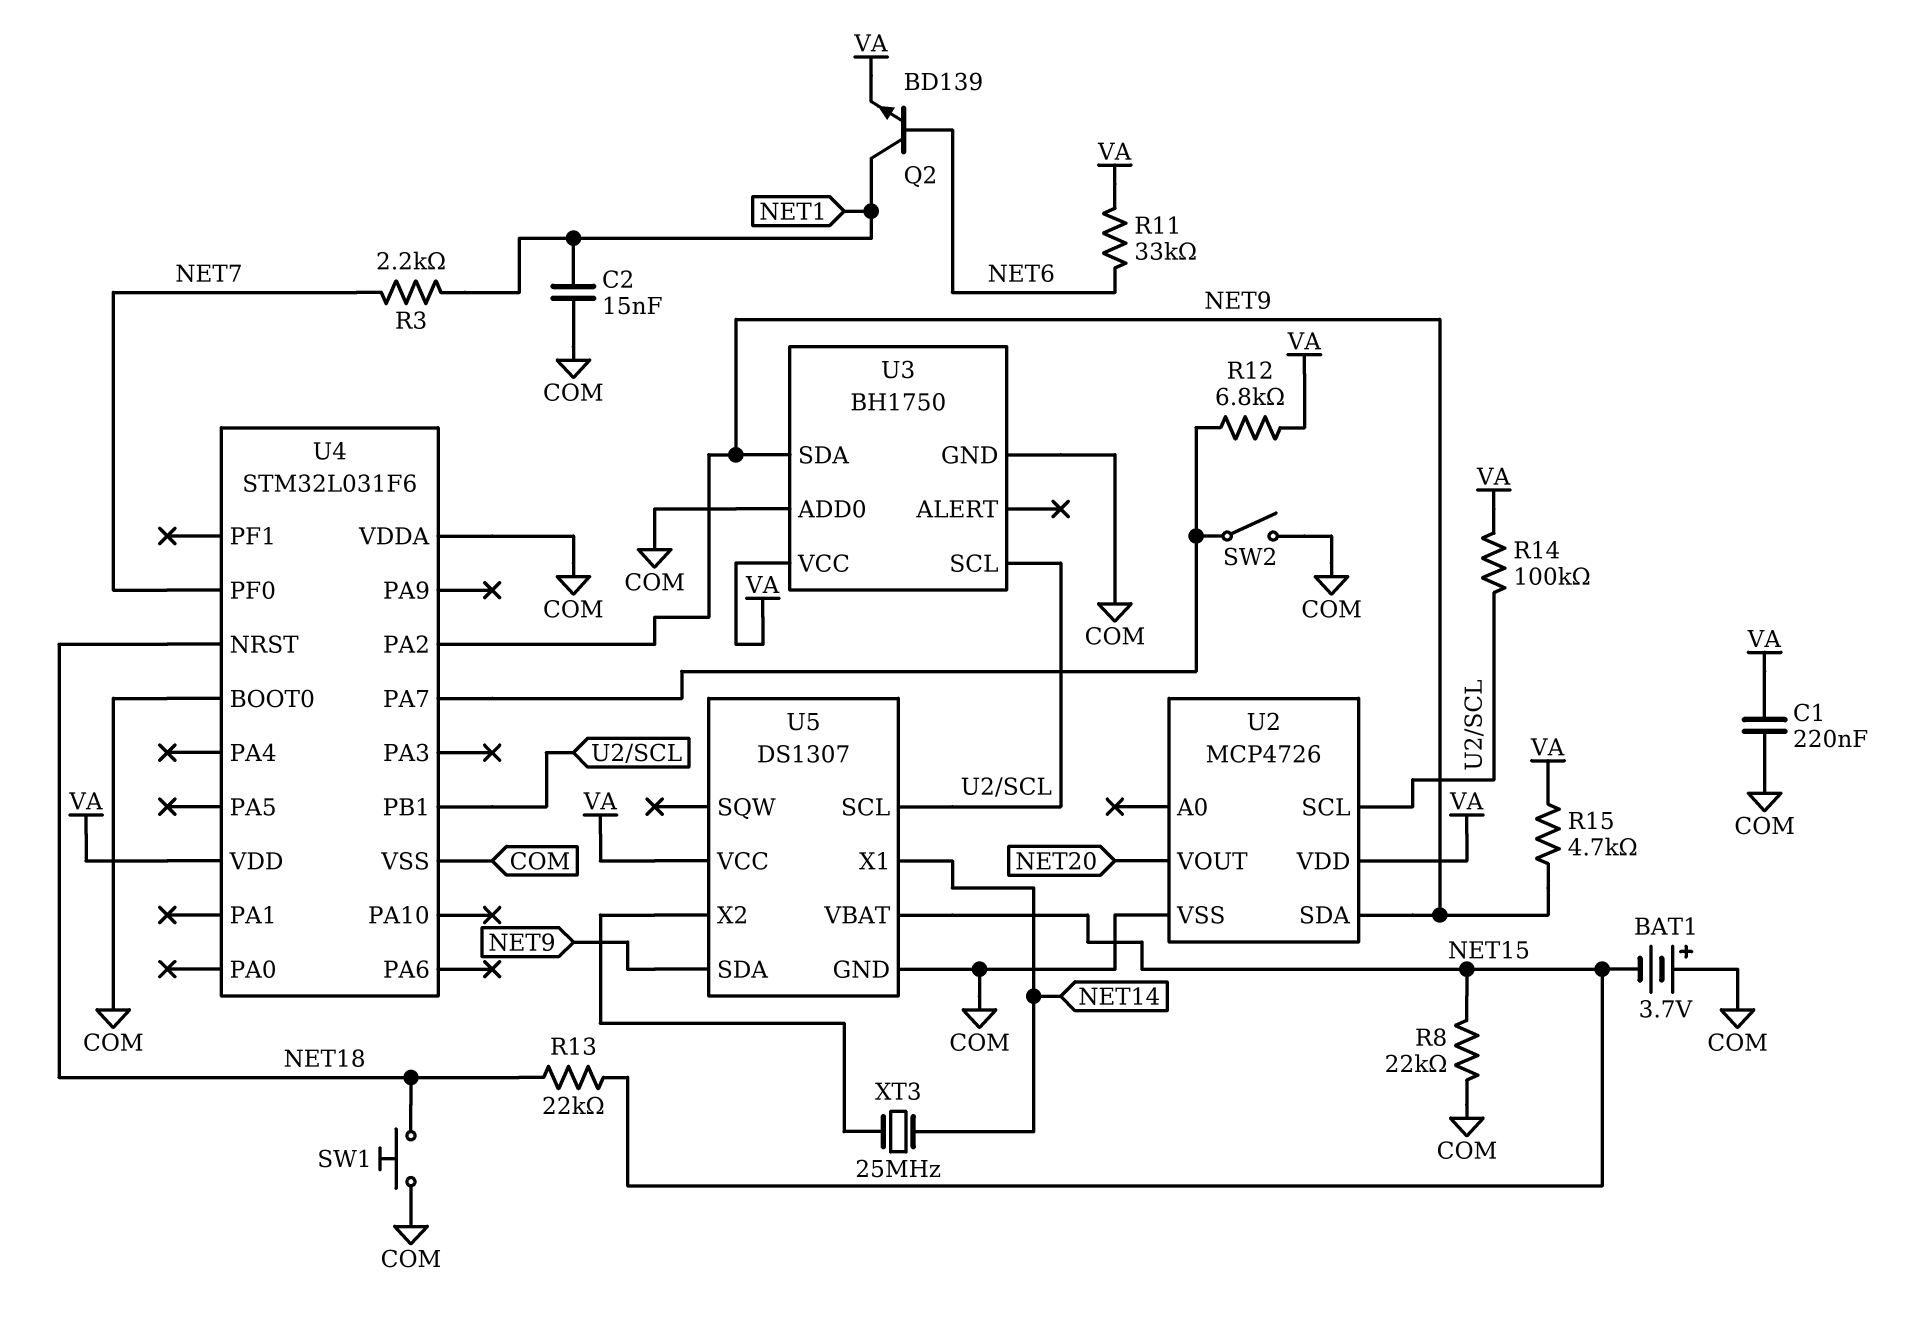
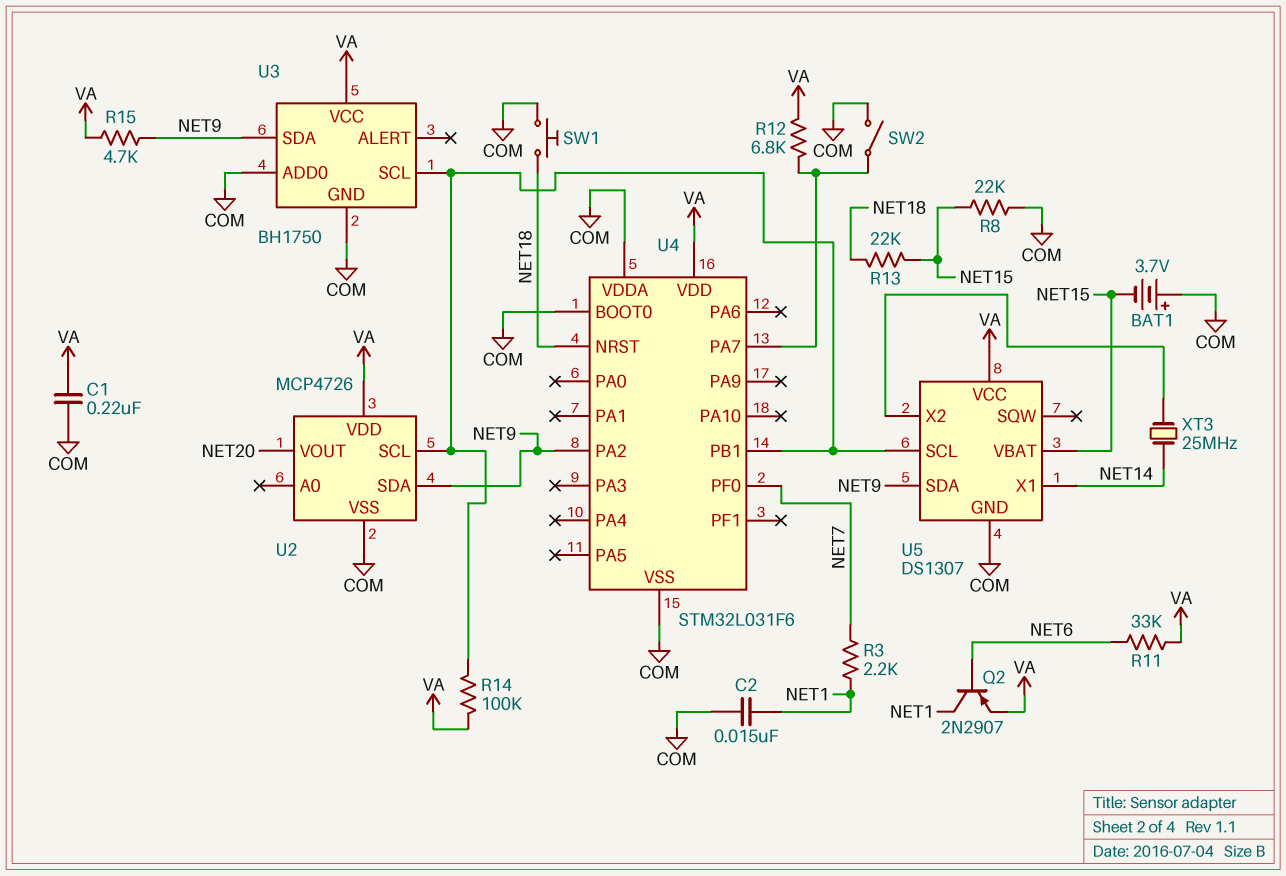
Q2: NPN BD139 (B NET6, C NET1, E VA) -> PNP 2N2907 (B NET6, C NET1, E VA)

